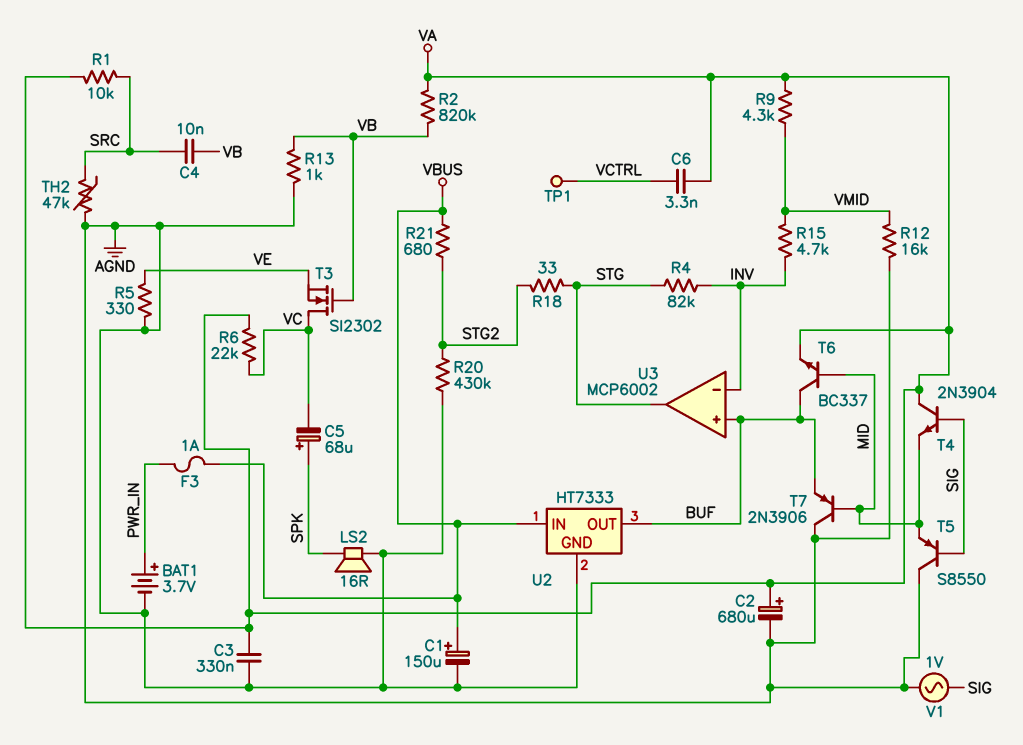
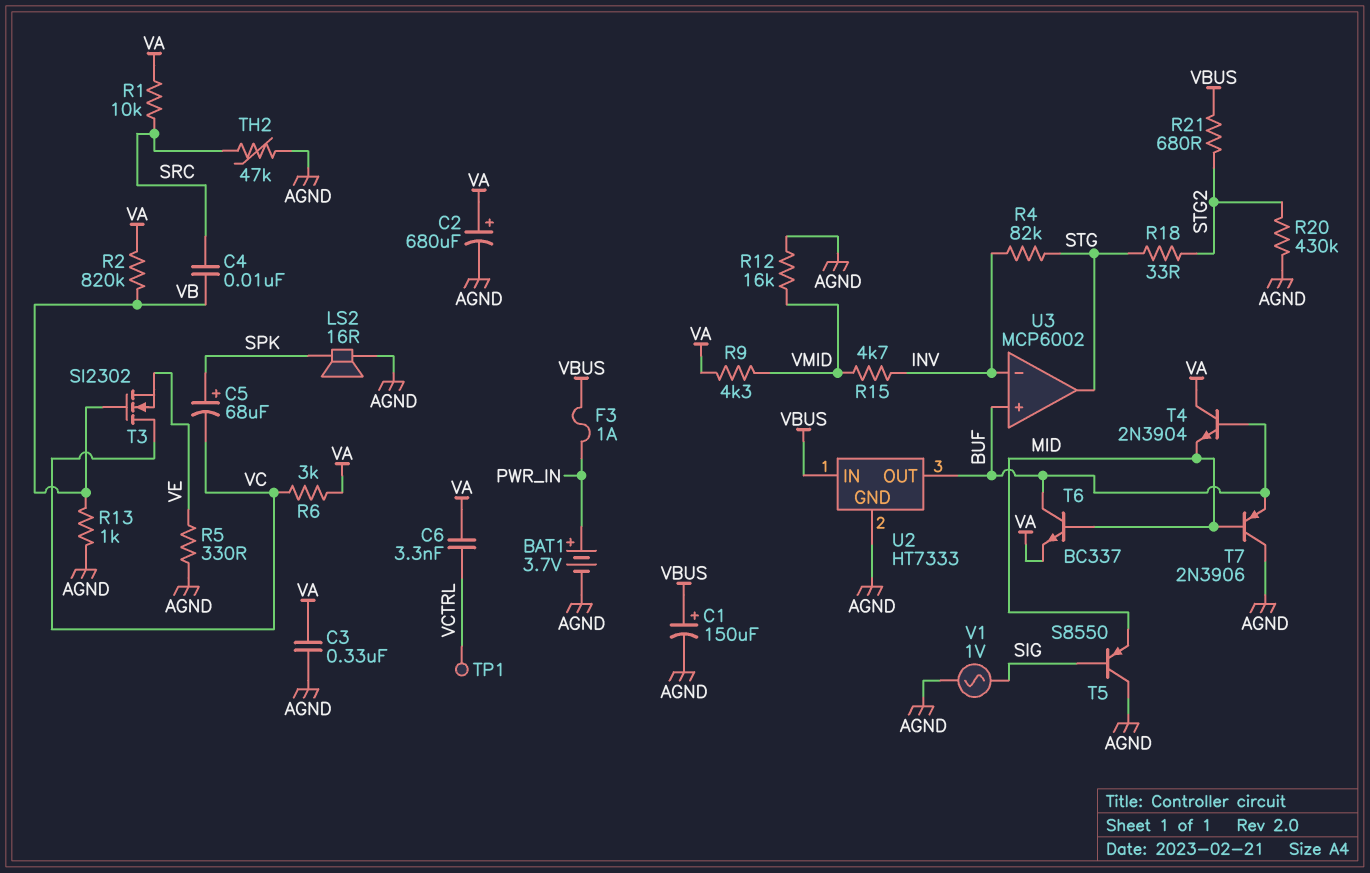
R6: 22k (VA, VC) -> 3k (VA, VC)
T4: NPN 2N3904 (B SIG, C VA, E MID) -> NPN 2N3904 (B BUF, C VA, E MID)

